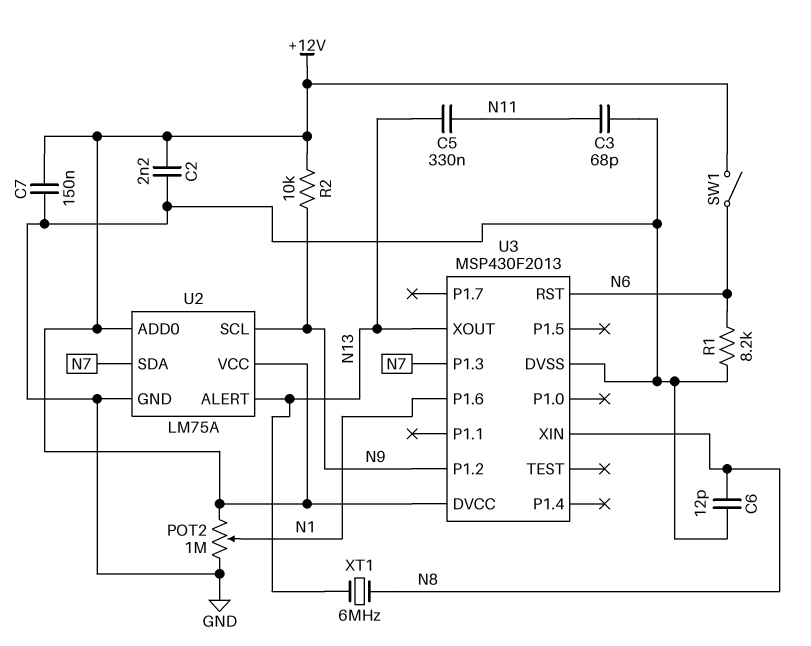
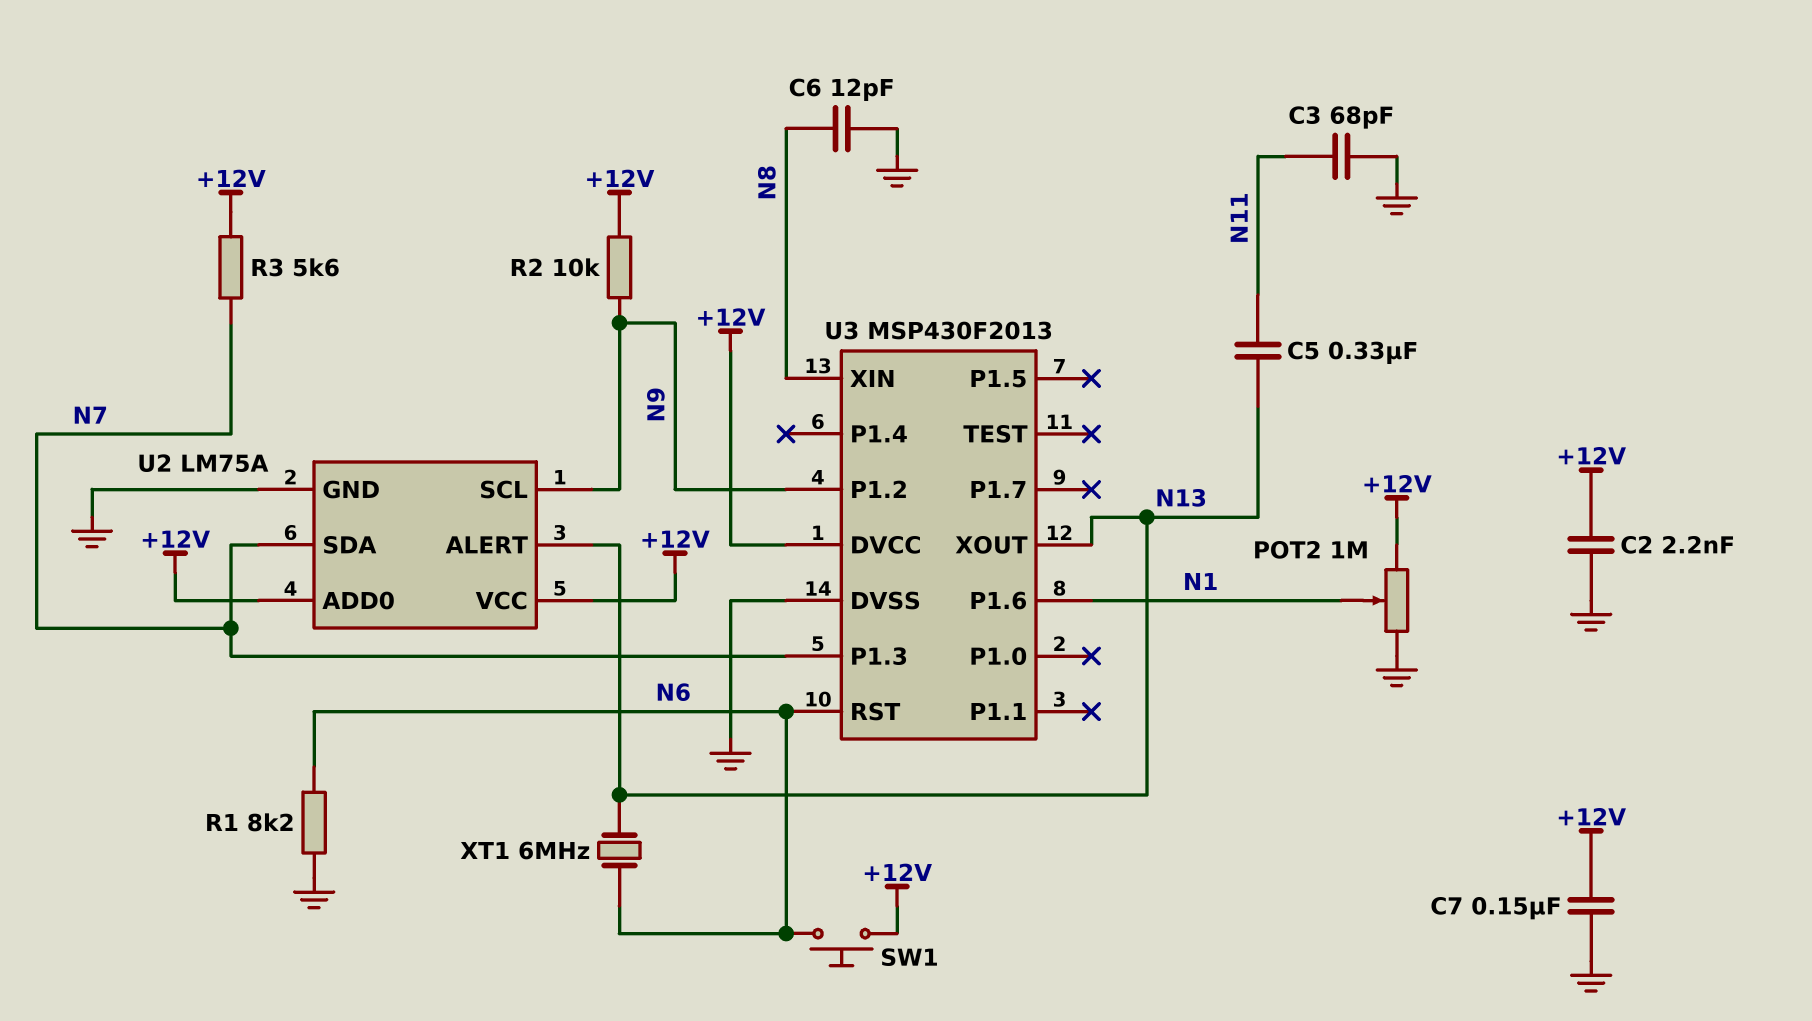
R3: none -> 5.6k (+12V, N7)
SW1: switch (+12V, N6) -> button (+12V, N6)
XT1: 6MHz (N8, N13) -> 6MHz (N6, N13)

